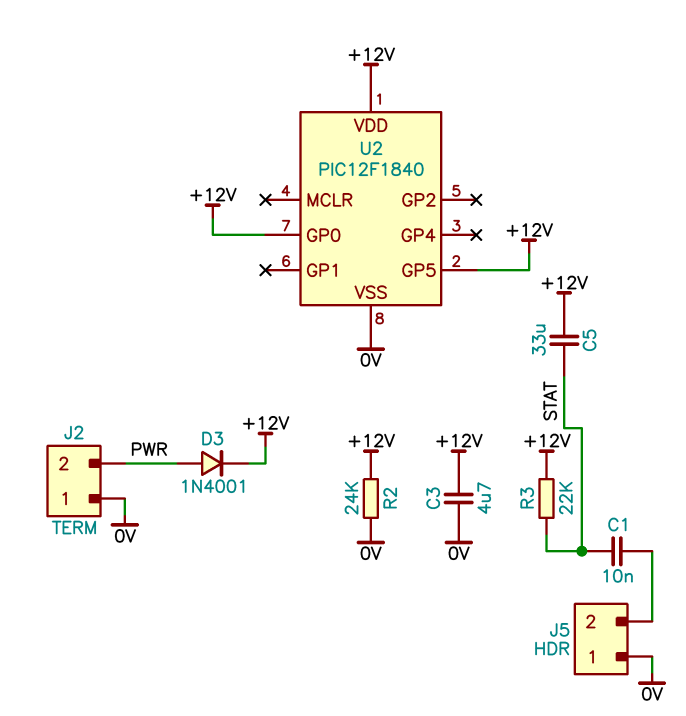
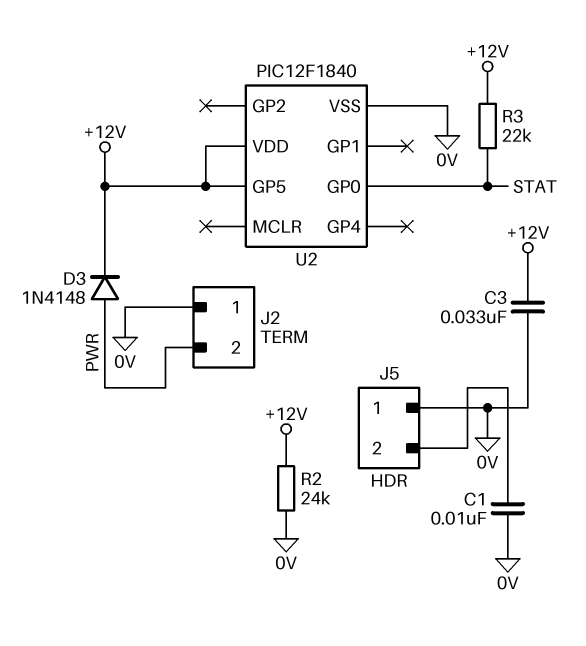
C1: 10nF (J5/2, STAT) -> 10nF (0V, J5/2)
C3: 4.7uF (+12V, 0V) -> 33nF (+12V, 0V)
C5: 33uF (+12V, STAT) -> none
D3: diode 1N4001 (A PWR, K +12V) -> diode 1N4148 (A PWR, K +12V)
U2 pin GP0: +12V -> STAT

